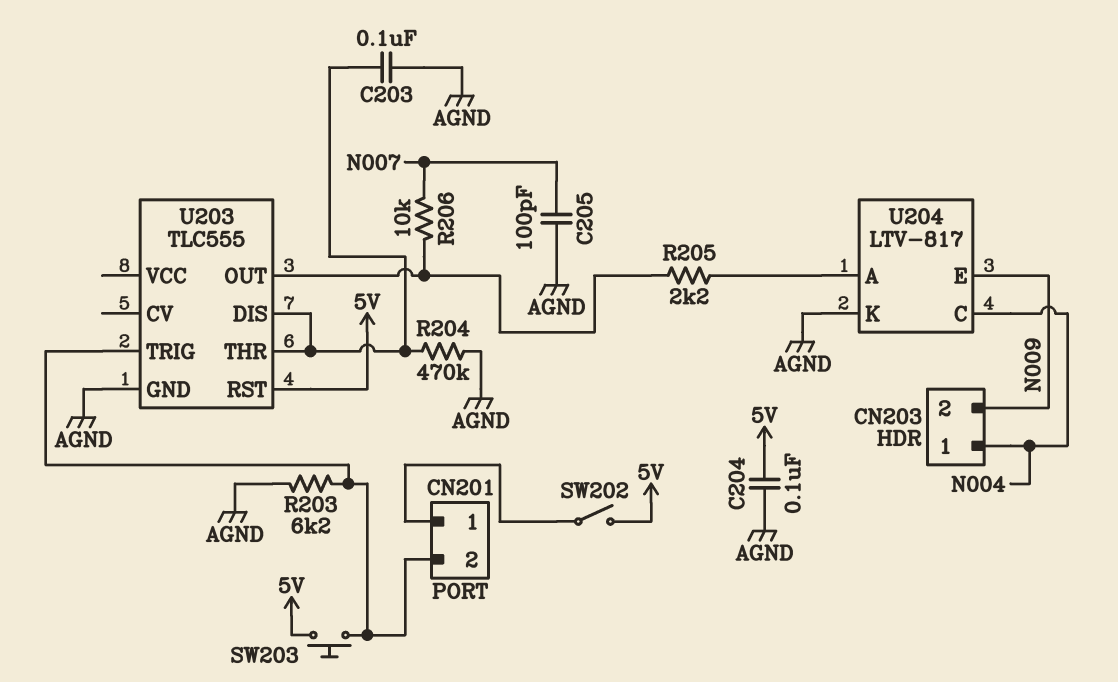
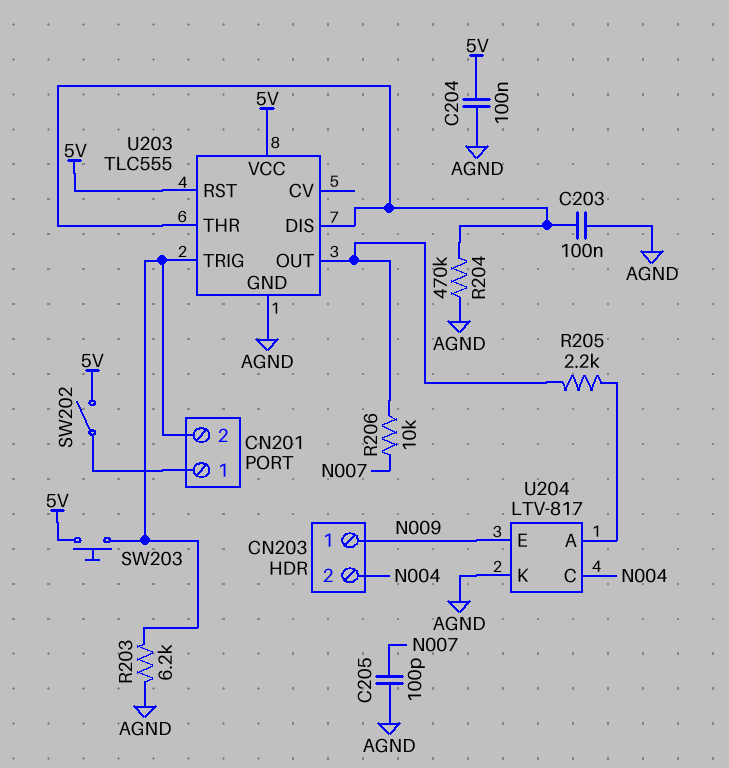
CN203 pin 1: N004 -> N009
CN203 pin 2: N009 -> N004
U203 pin VCC: none -> 5V

